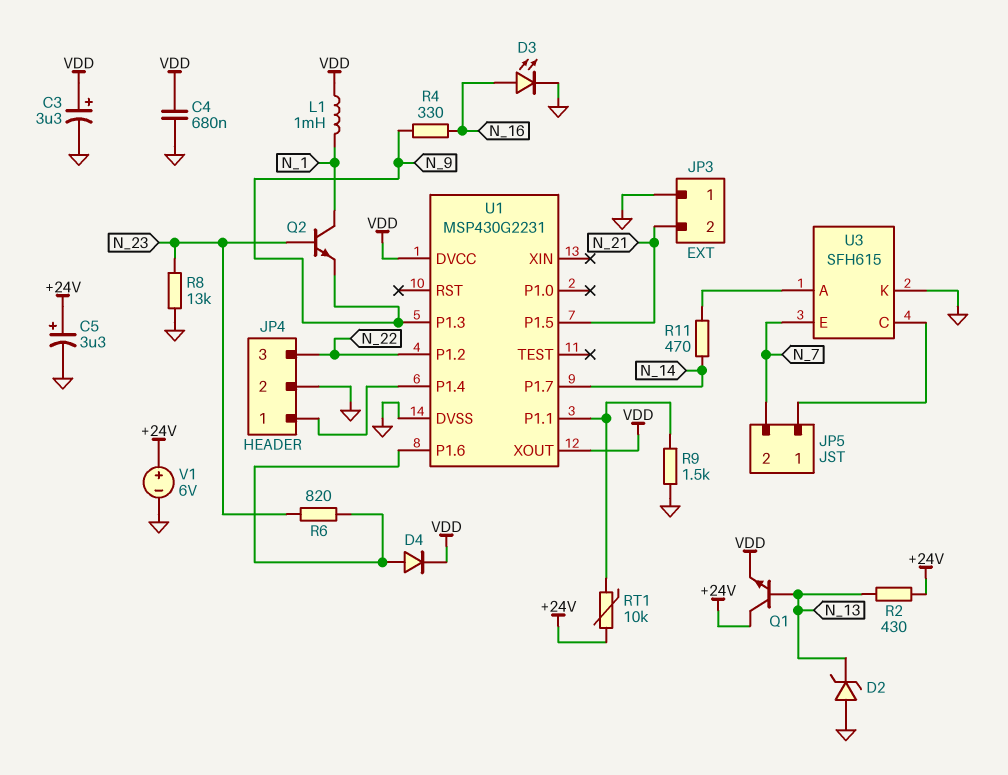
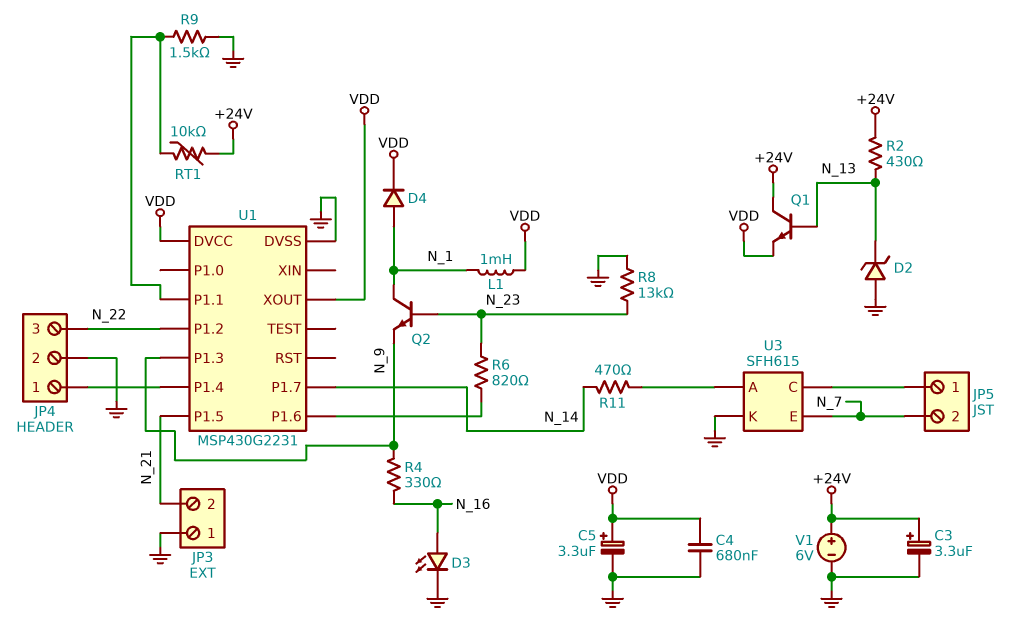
C3: 3.3uF (plus VDD, minus GND) -> 3.3uF (plus +24V, minus GND)
C5: 3.3uF (plus +24V, minus GND) -> 3.3uF (plus VDD, minus GND)
D4: diode (A U1/P1.6, K VDD) -> diode (A N_1, K VDD)

